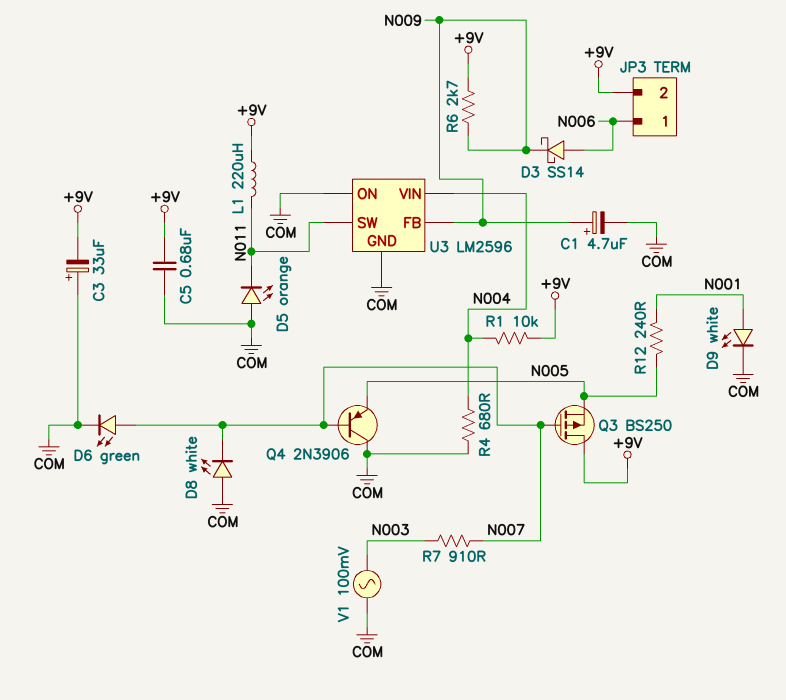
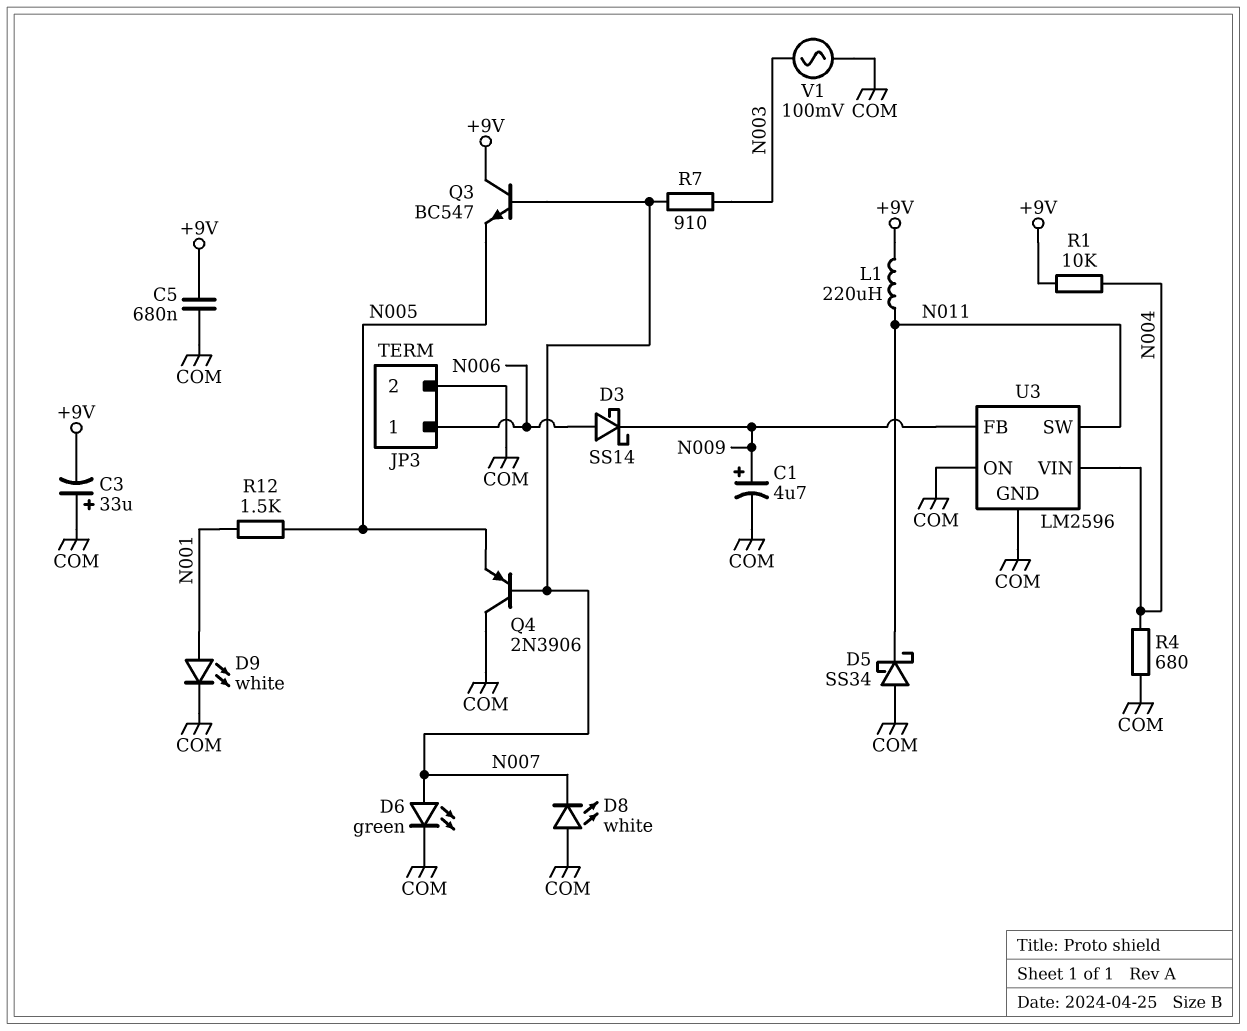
D5: LED orange (A COM, K N011) -> schottky SS34 (A COM, K N011)
JP3 pin 2: +9V -> COM
Q3: PMOS BS250 (G N007, D +9V, S N005) -> NPN BC547 (B N007, C +9V, E N005)
R6: 2.7k (+9V, N009) -> none
R12: 240 (N001, N005) -> 1.5k (N001, N005)

